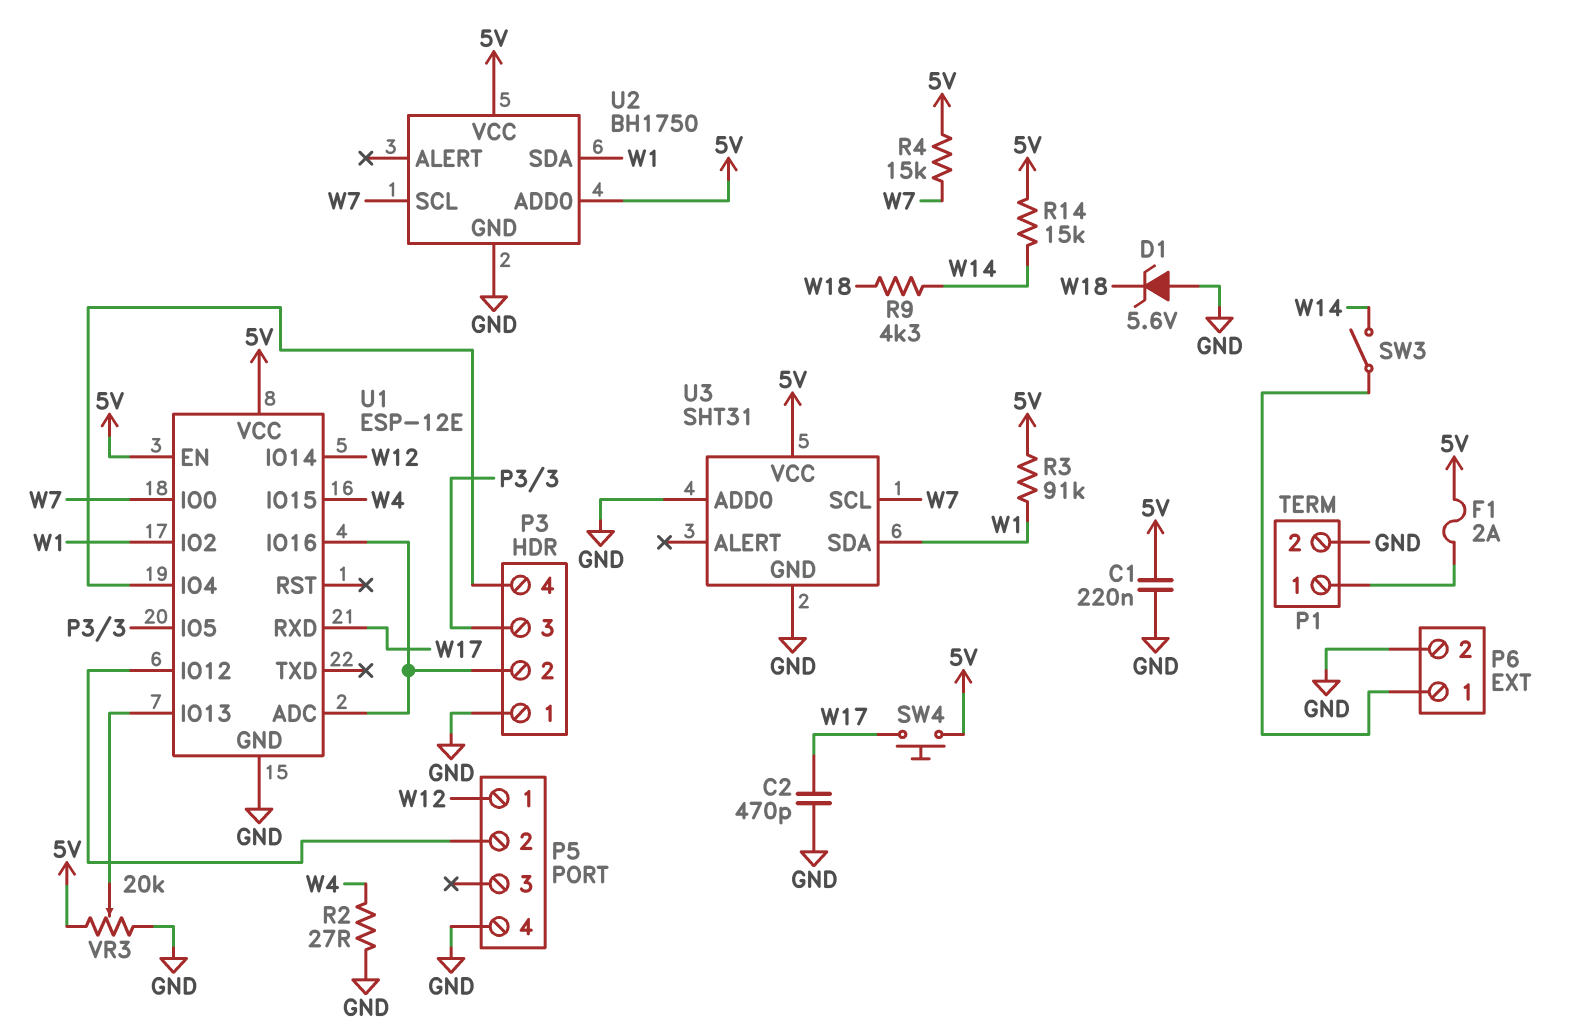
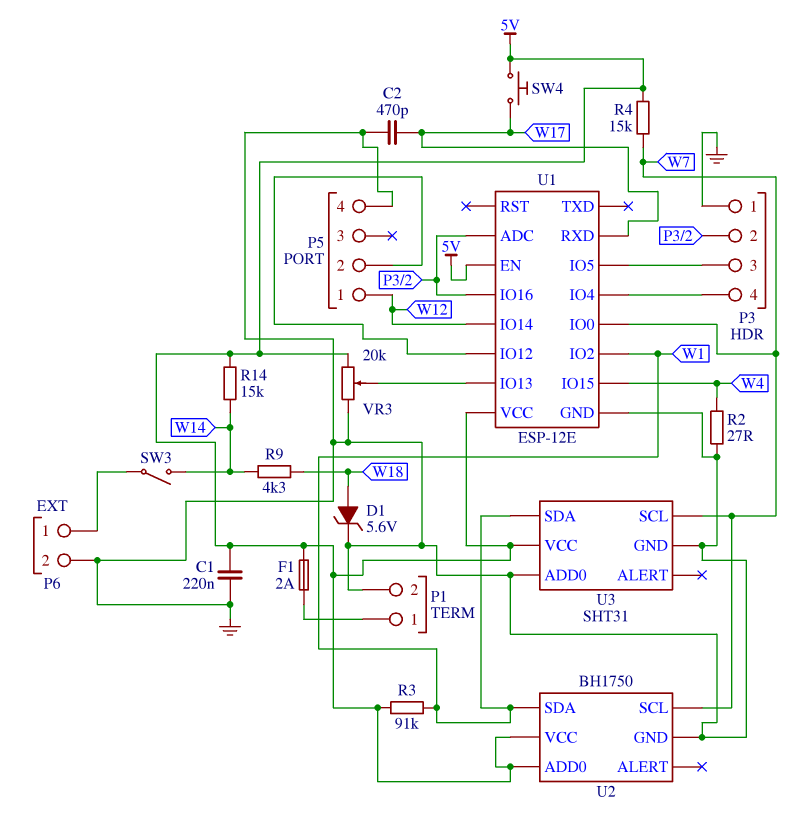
D1: zener 5.6V (A GND, K W18) -> zener 5.6V (A W18, K GND)

